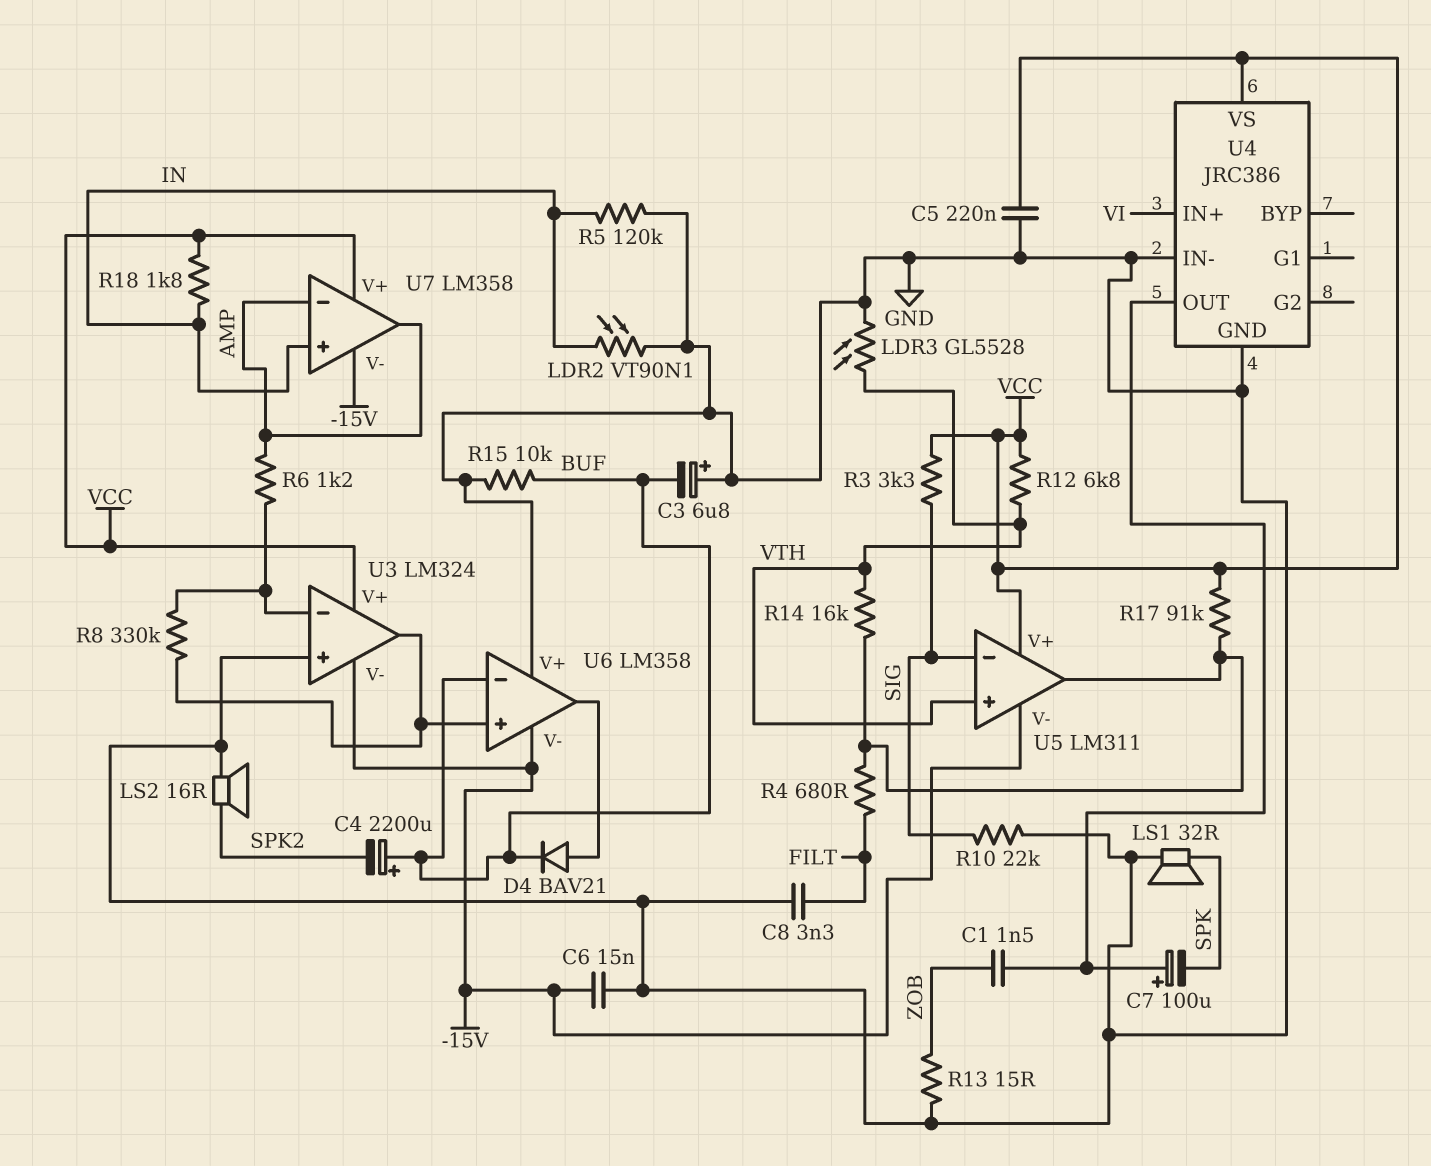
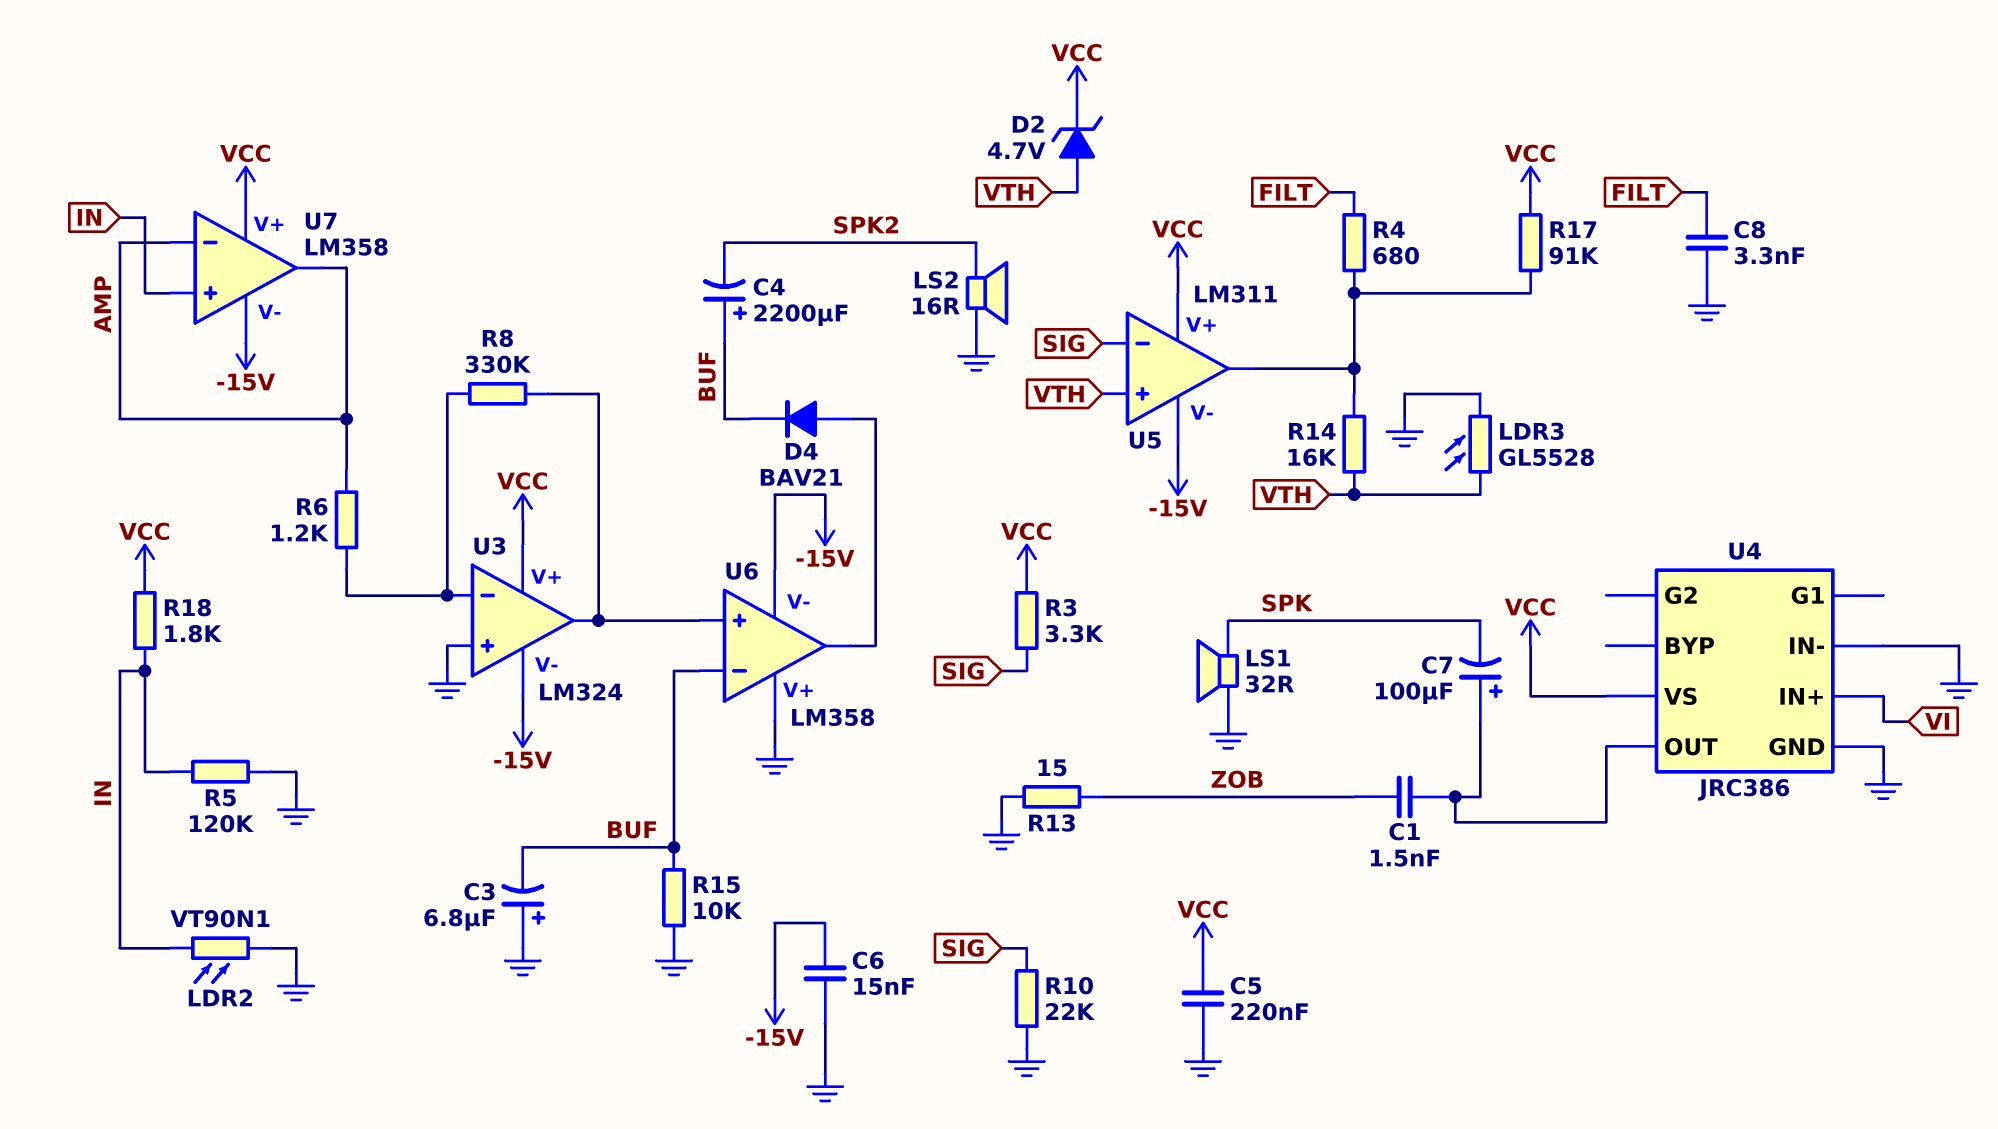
D2: none -> zener 4.7V (A VTH, K VCC)
R12: 6.8k (VCC, VTH) -> none

